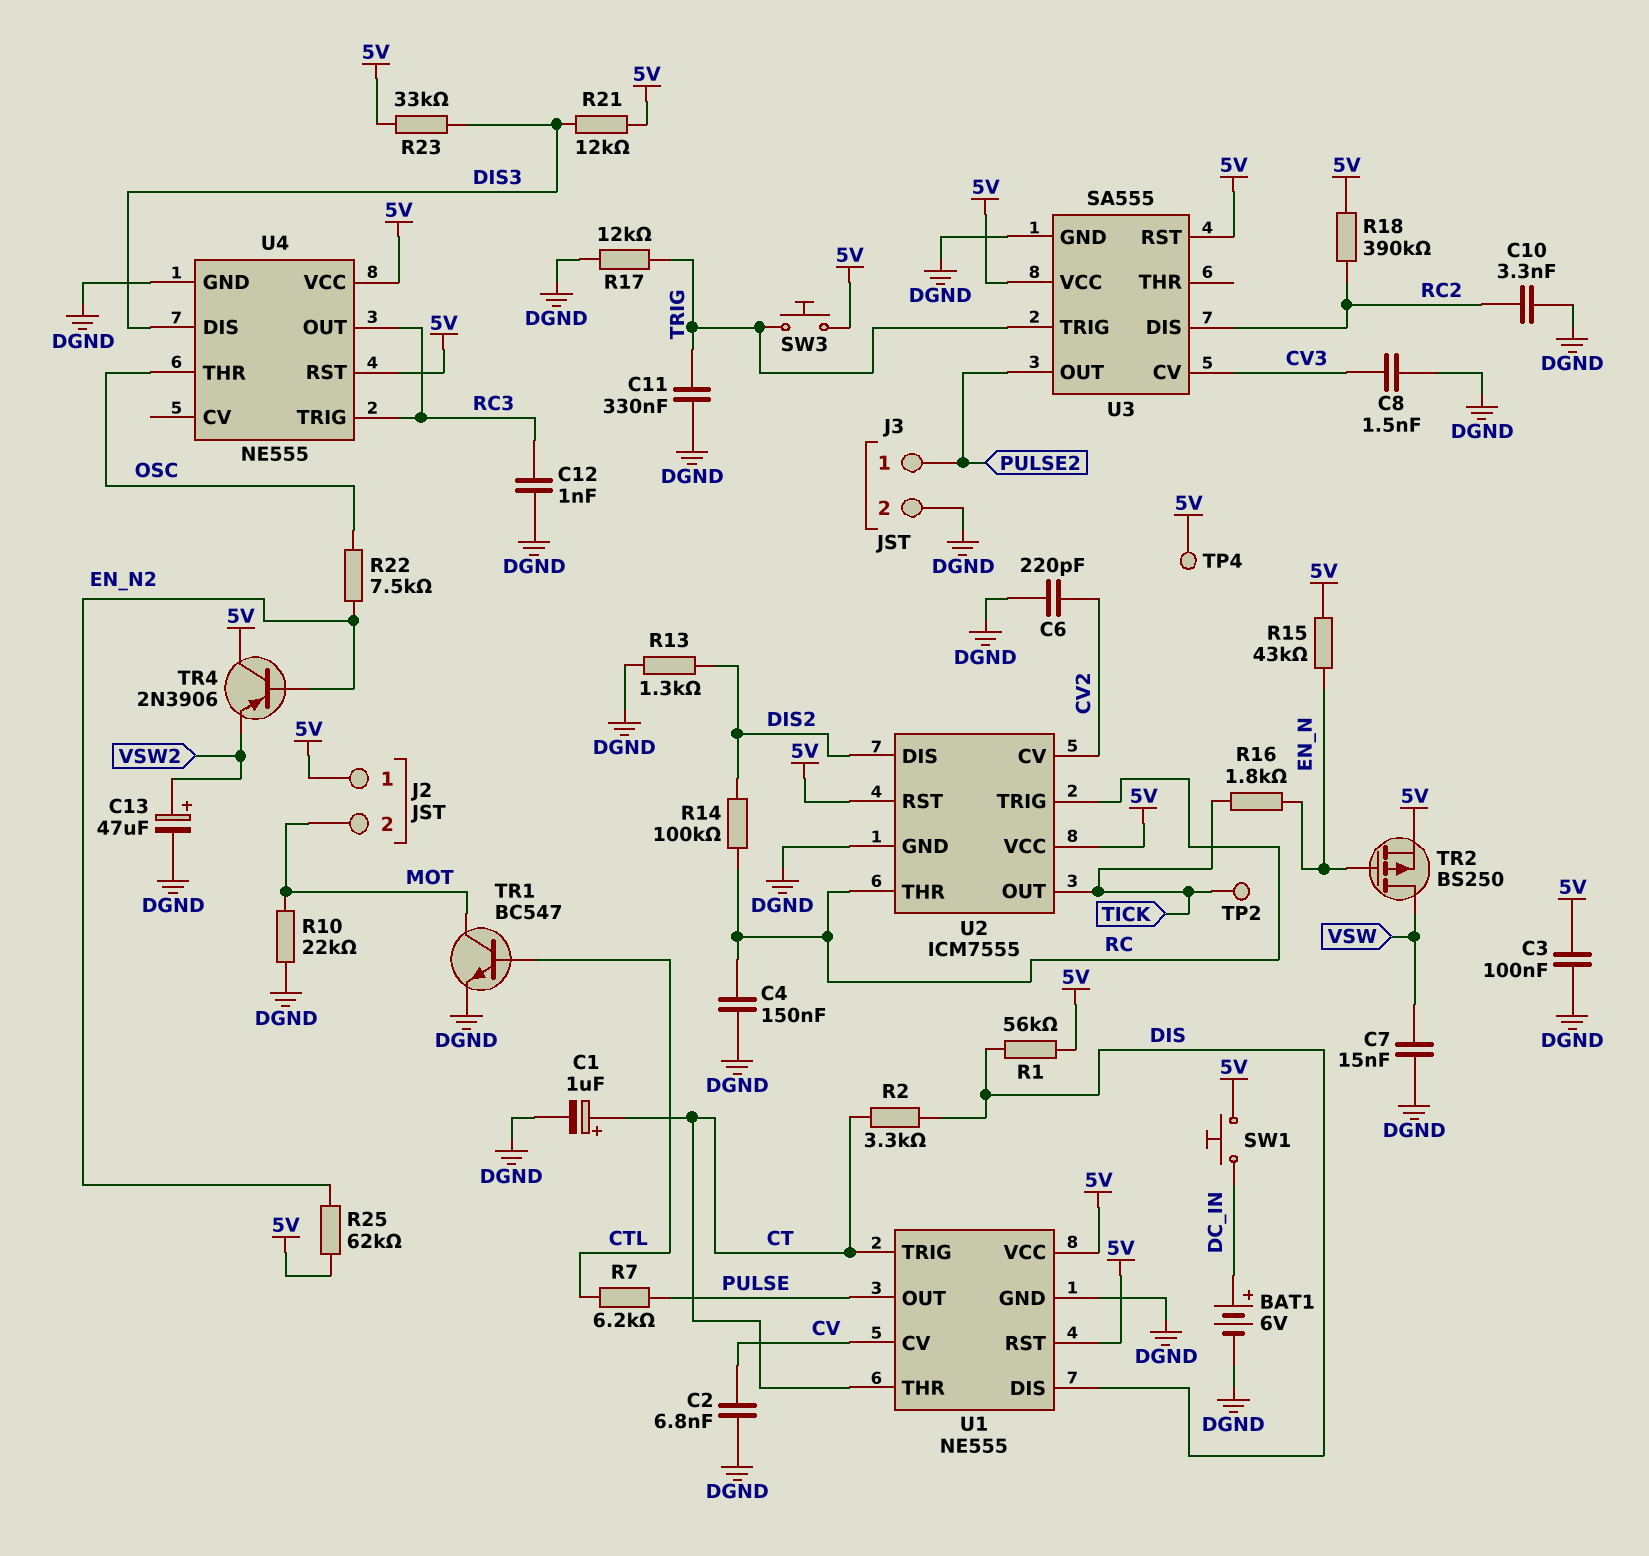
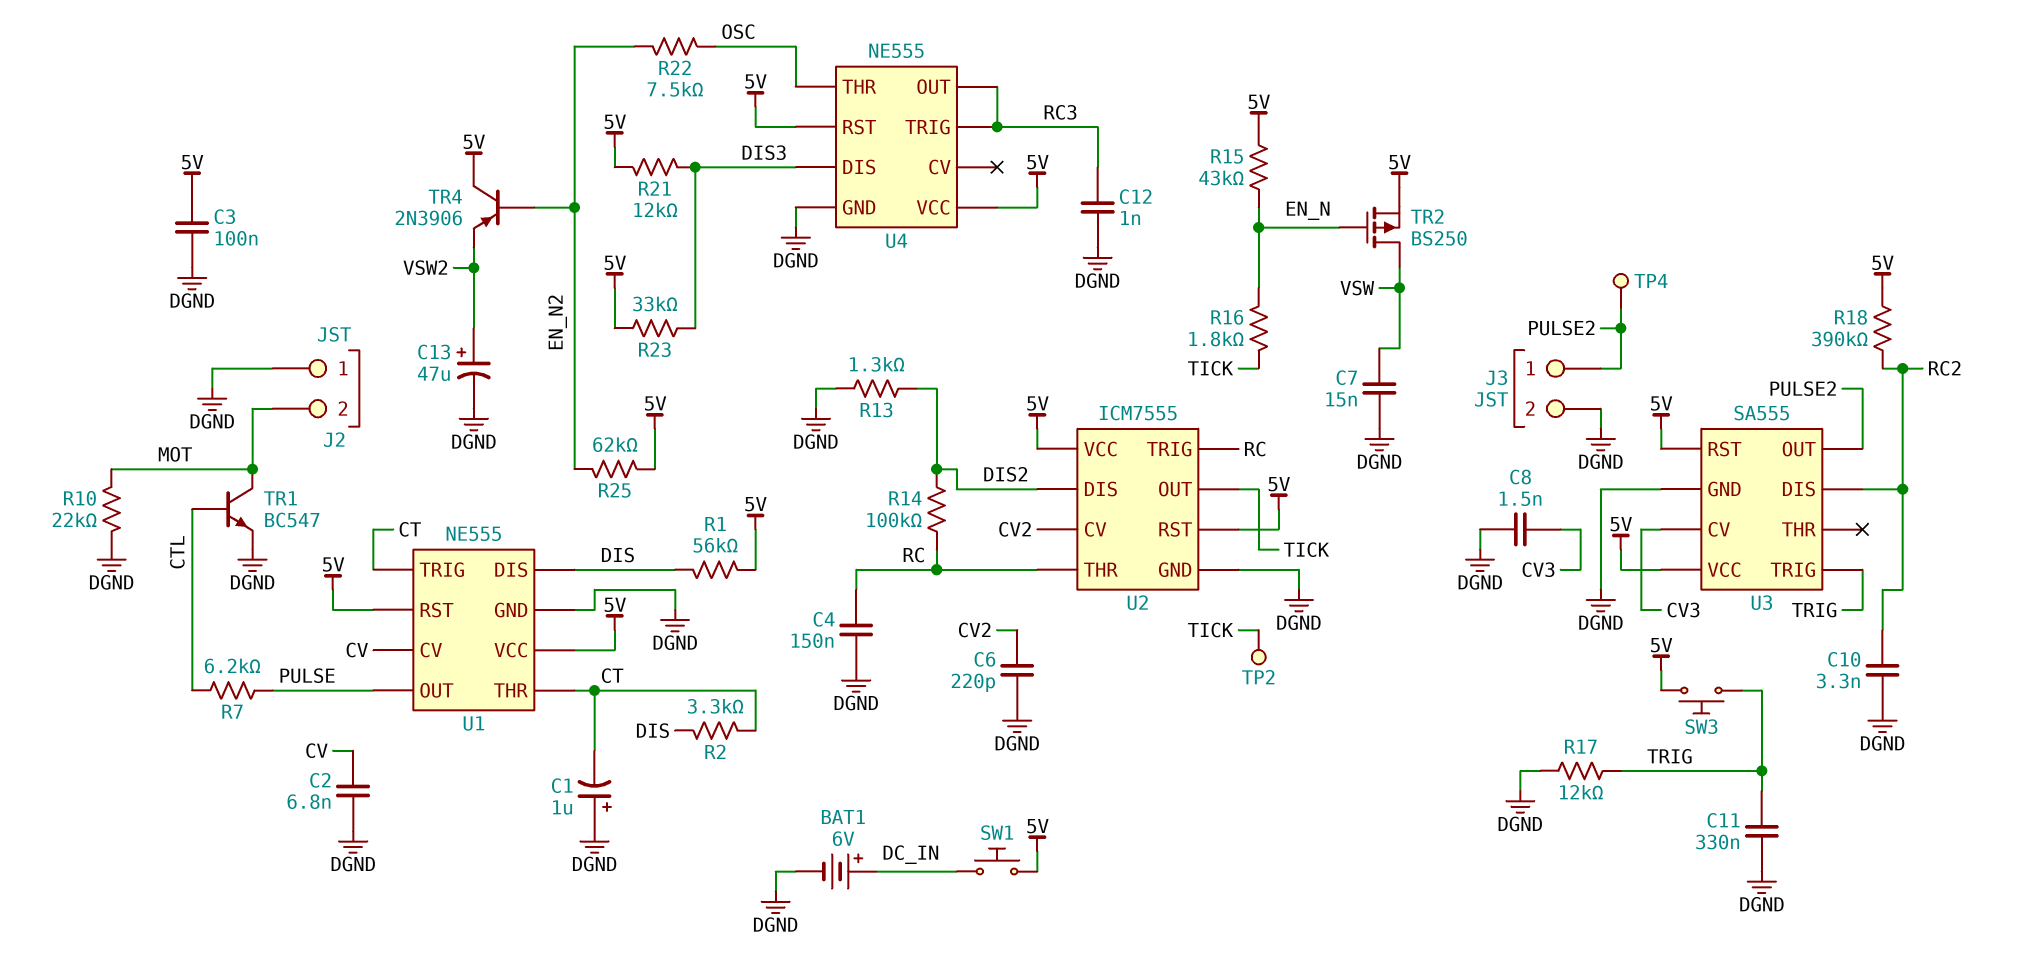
C1: 1uF (plus CT, minus DGND) -> 1uF (plus DGND, minus CT)
J2 pin 1: 5V -> DGND
TP4: test point (5V) -> test point (PULSE2)

